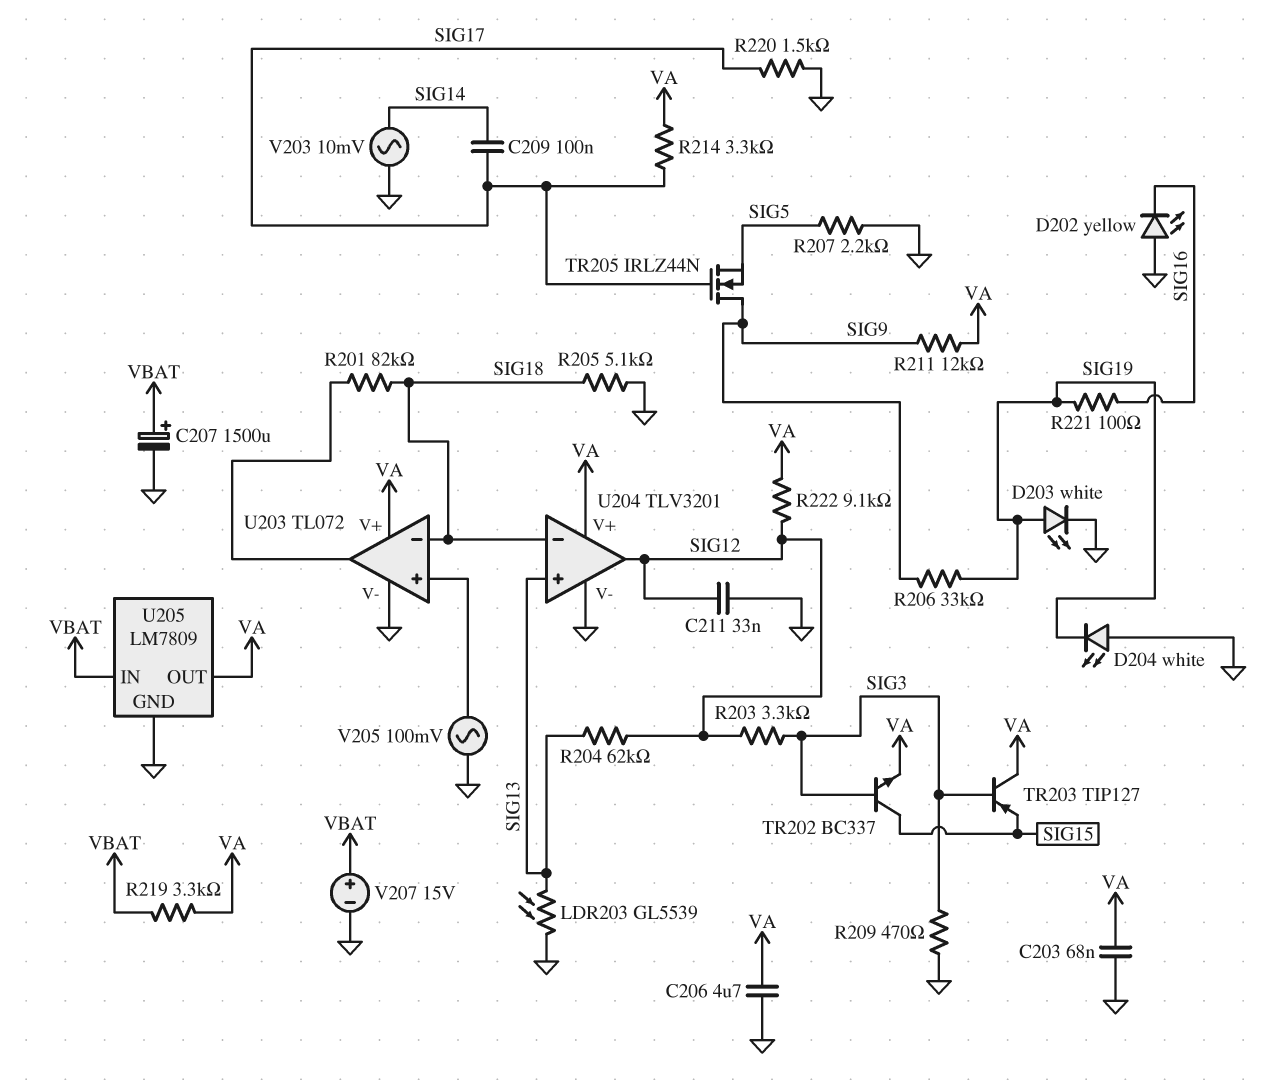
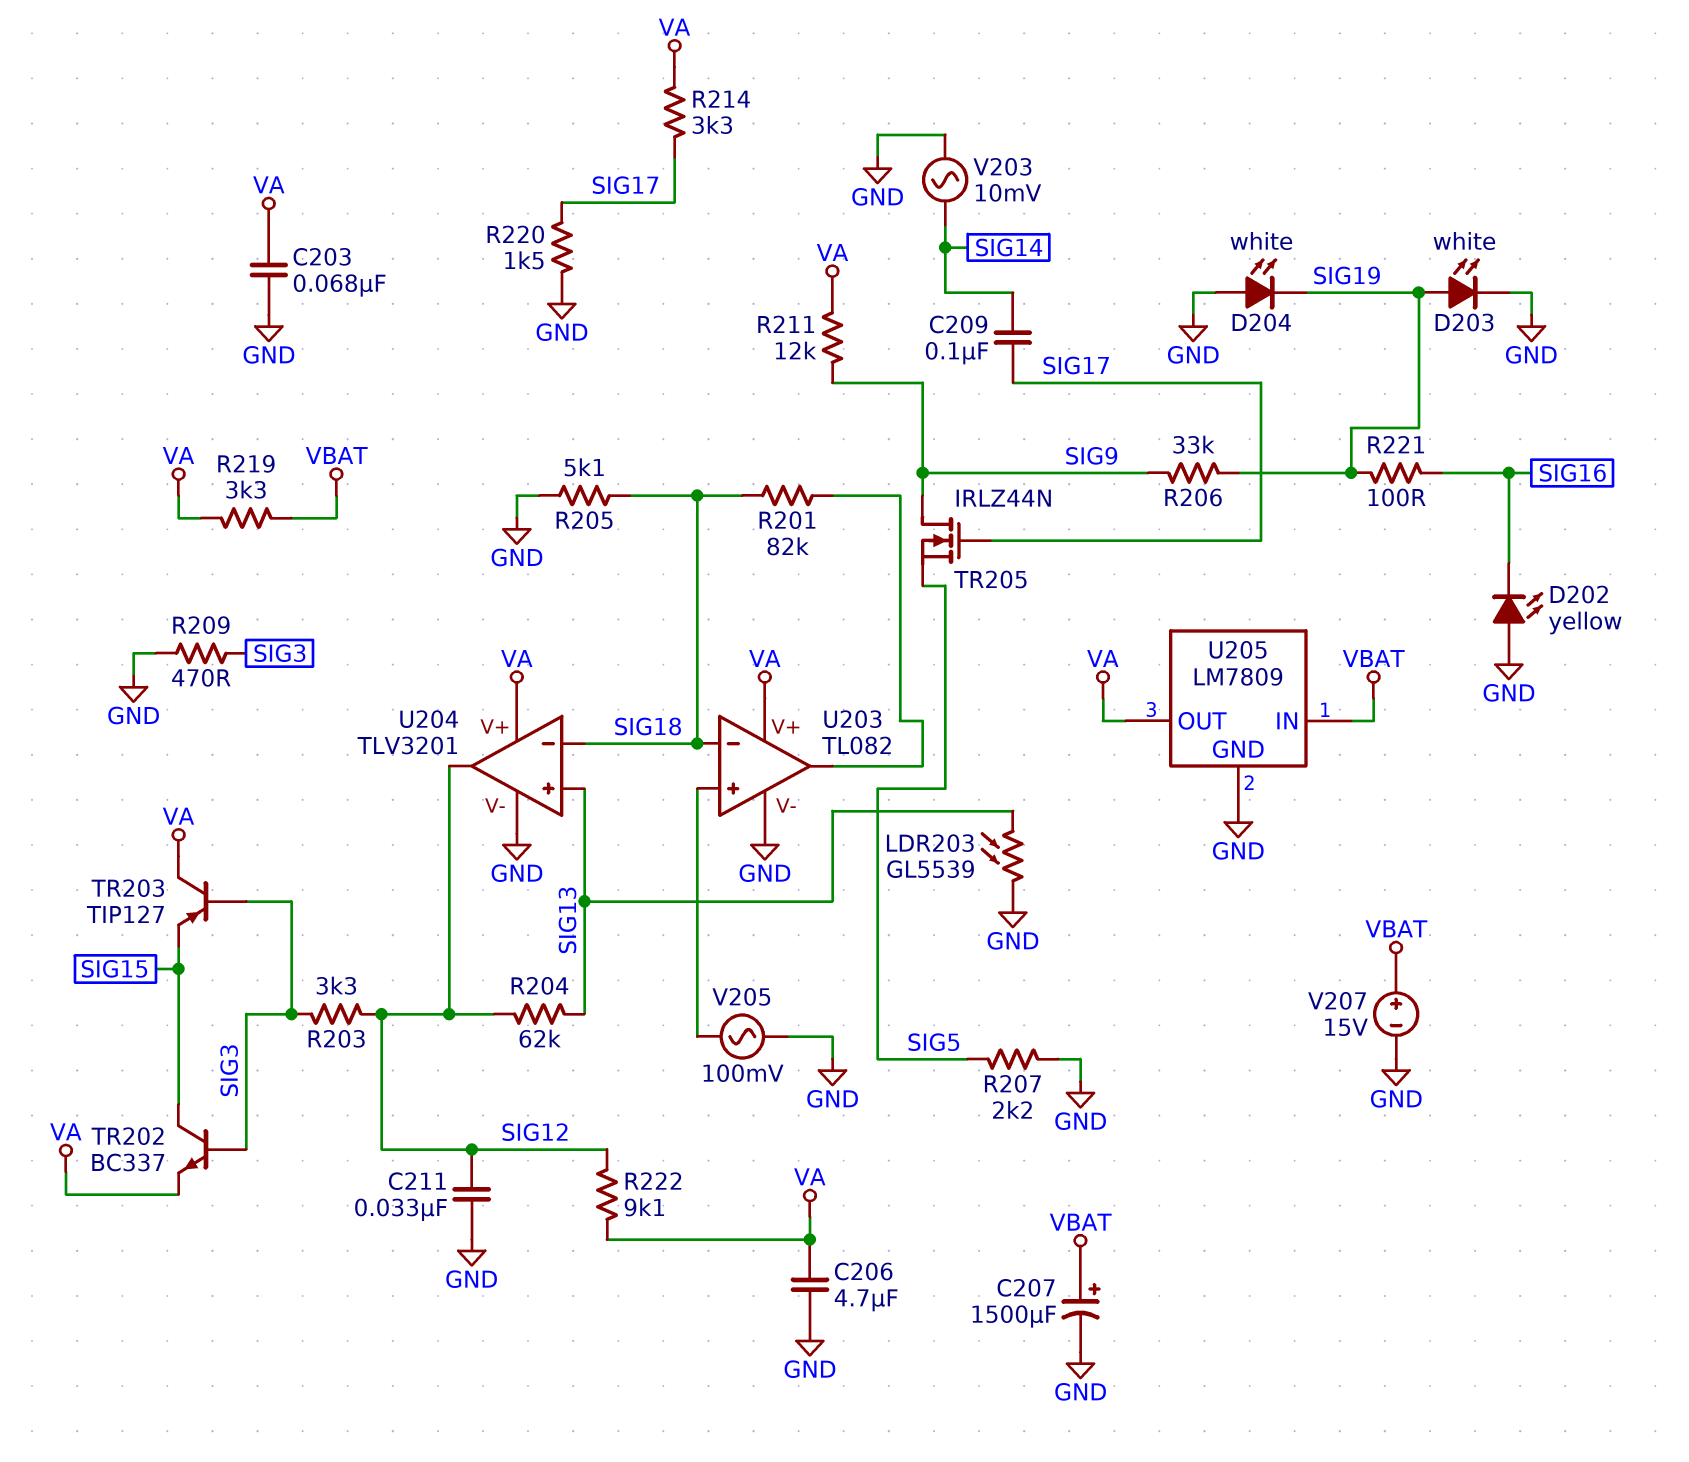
U203: TL072 -> TL082

